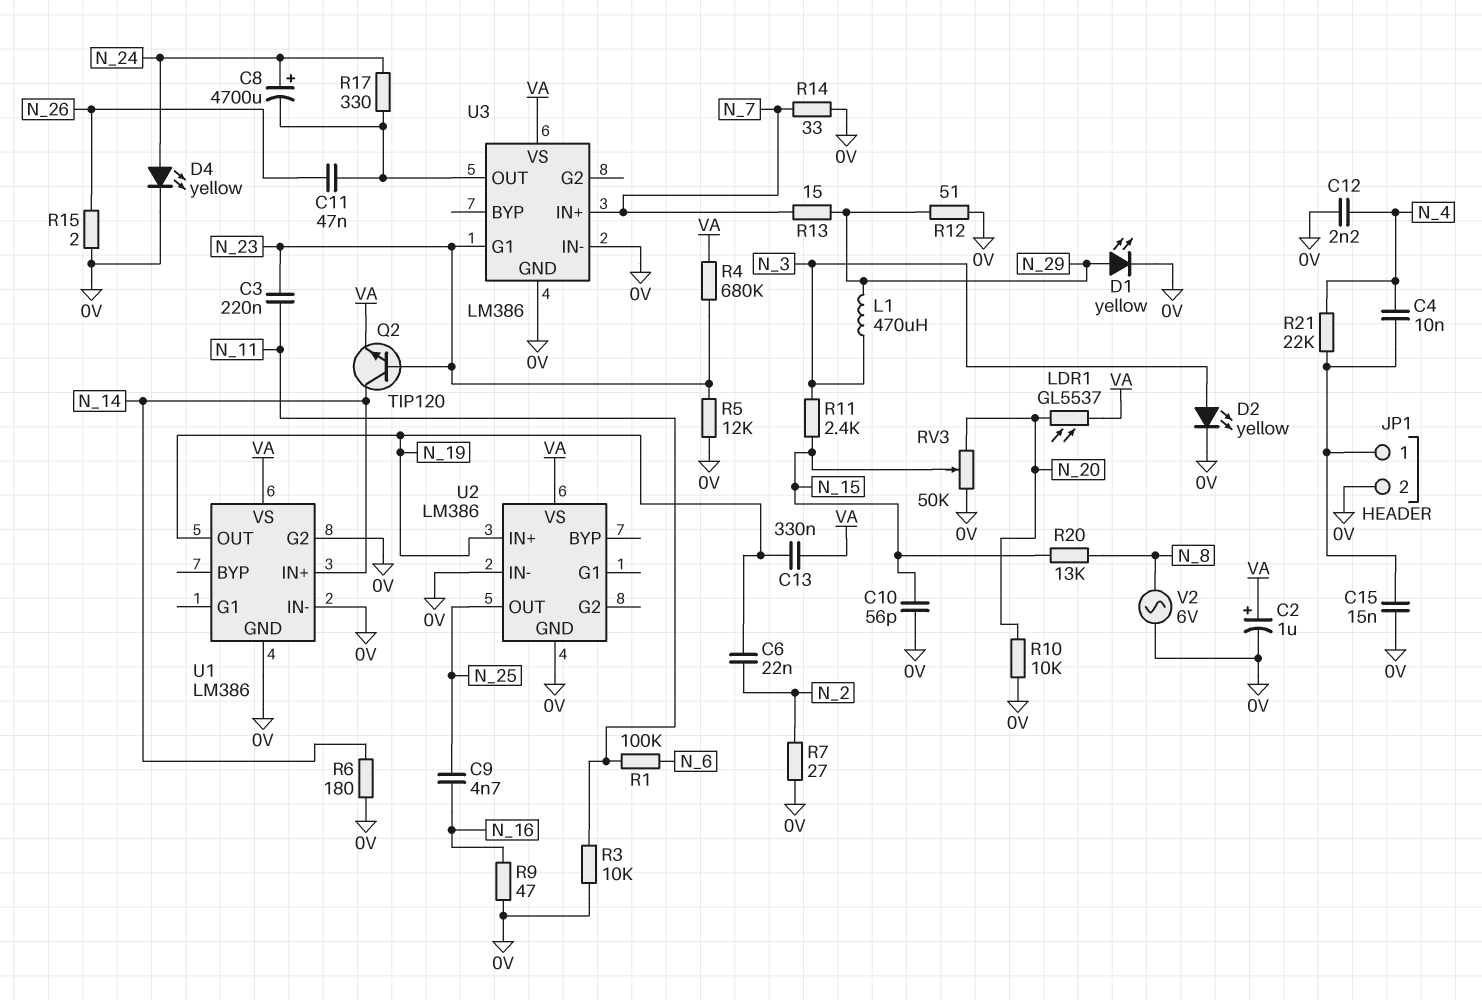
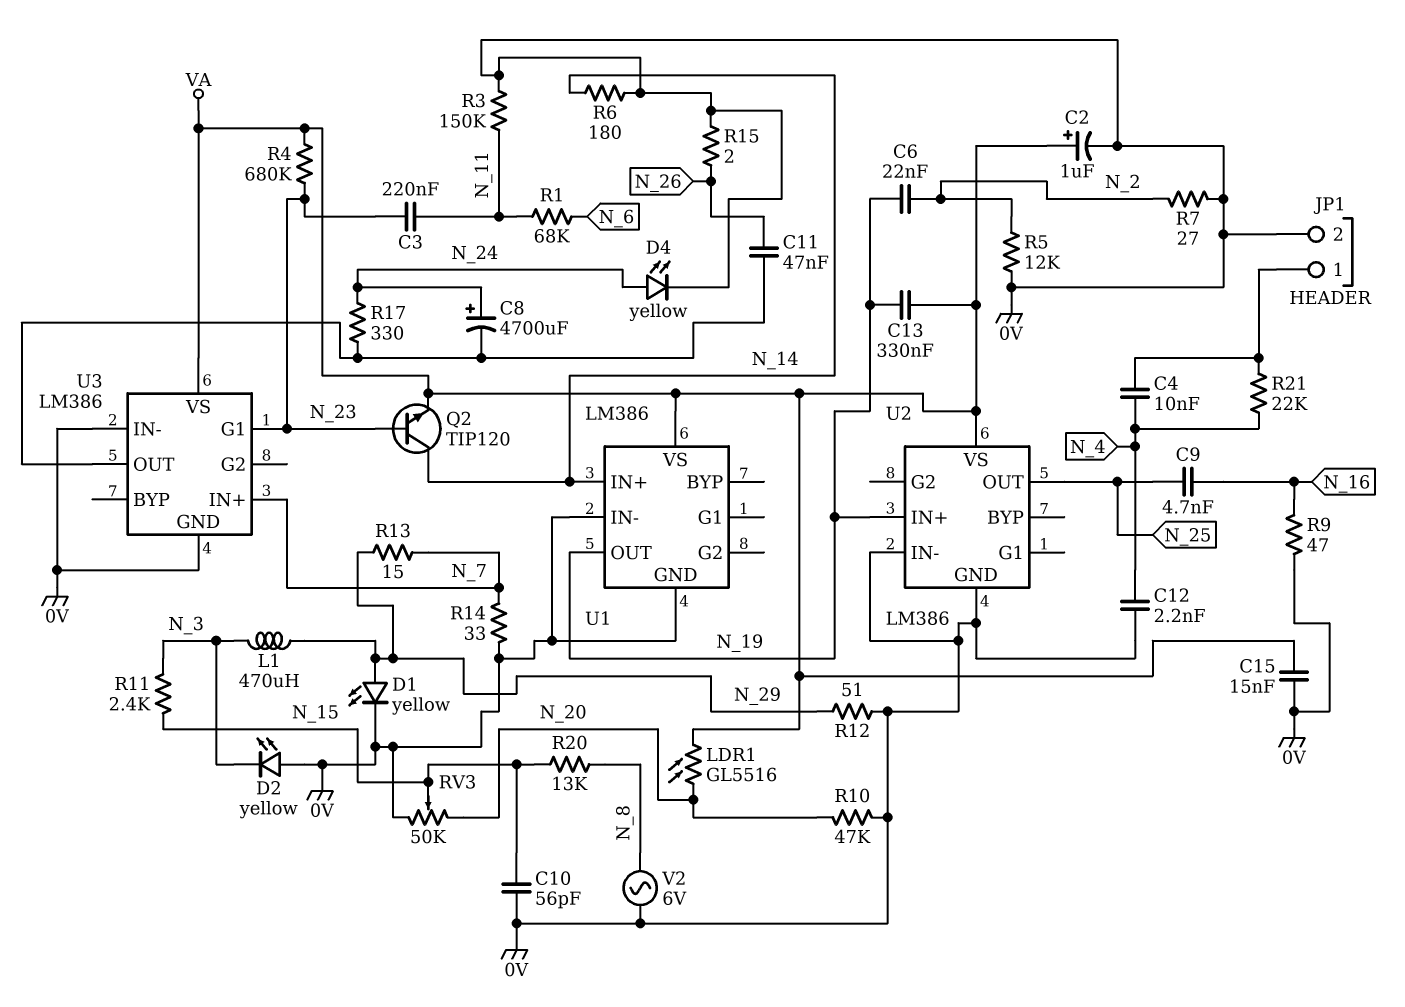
C15: 15nF (0V, JP1/1) -> 15nF (0V, VA)
D2: LED yellow (A N_3, K 0V) -> LED yellow (A 0V, K N_3)
LDR1: GL5537 (N_20, VA) -> GL5516 (N_20, VA)
R1: 100k (N_6, N_11) -> 68k (N_6, N_11)
R3: 10k (0V, N_11) -> 150k (0V, N_11)
R5: 12k (0V, N_23) -> 12k (0V, N_2)
R10: 10k (0V, N_20) -> 47k (0V, N_20)
U1 pin G2: 0V -> none

